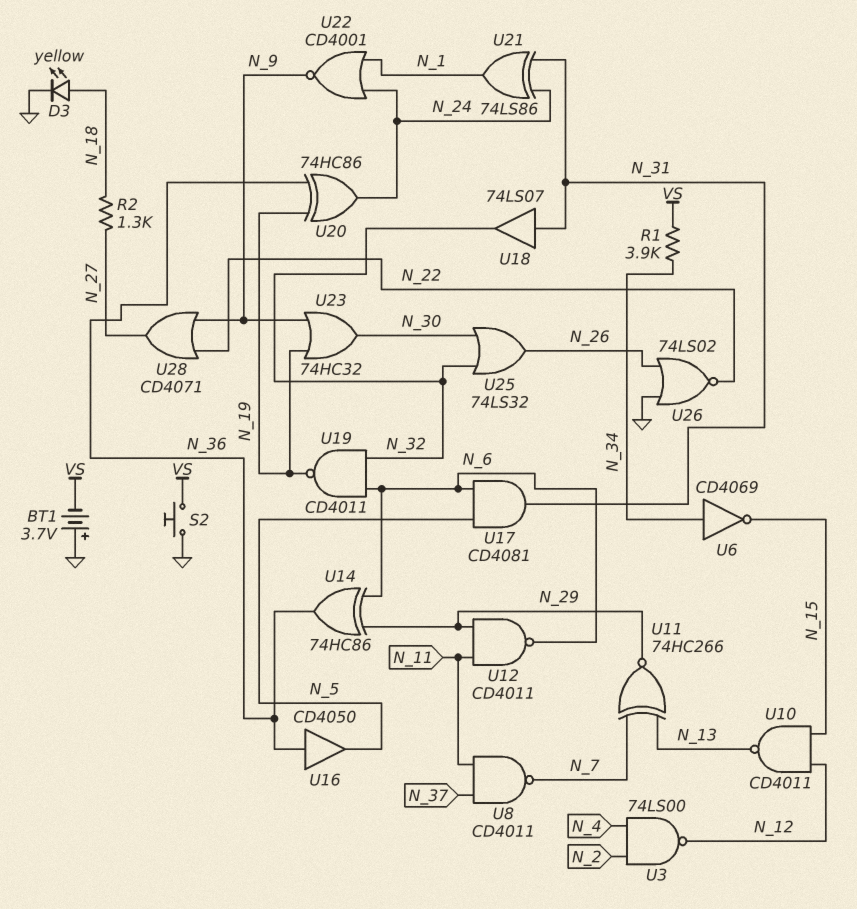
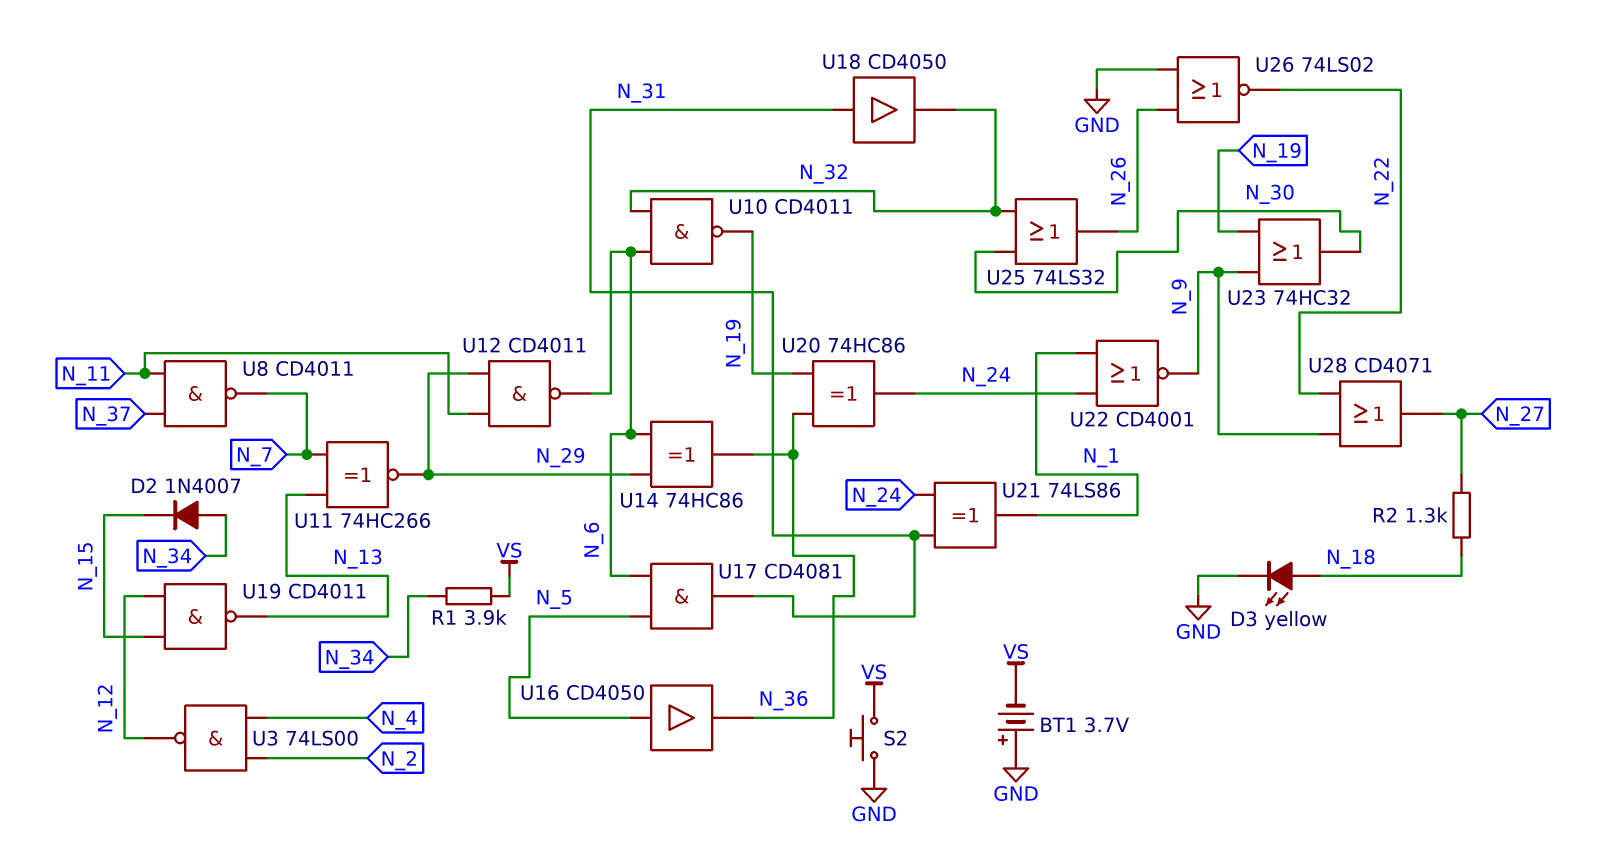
D2: none -> diode 1N4007 (A N_34, K N_15)
U6: NOT CD4069 (in N_34, out N_15) -> none
U10: NAND CD4011 (in N_12, in N_15, out N_13) -> NAND CD4011 (in N_6, in N_32, out N_19)
U16: buffer CD4050 (in N_36, out N_5) -> buffer CD4050 (in N_5, out N_36)
U18: buffer 74LS07 (in N_31, out N_32) -> buffer CD4050 (in N_31, out N_32)
U19: NAND CD4011 (in N_6, in N_32, out N_19) -> NAND CD4011 (in N_12, in N_15, out N_13)

